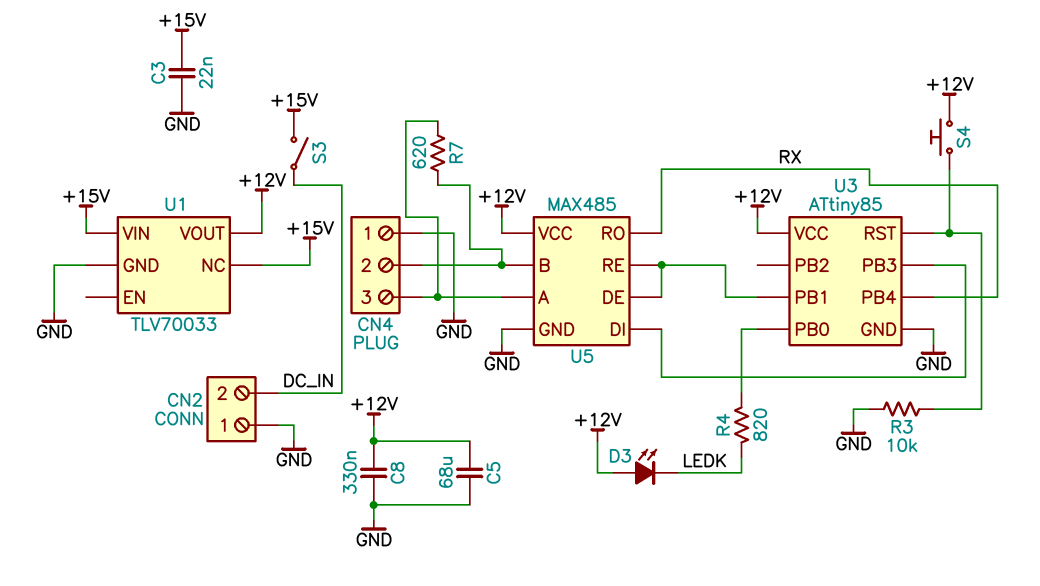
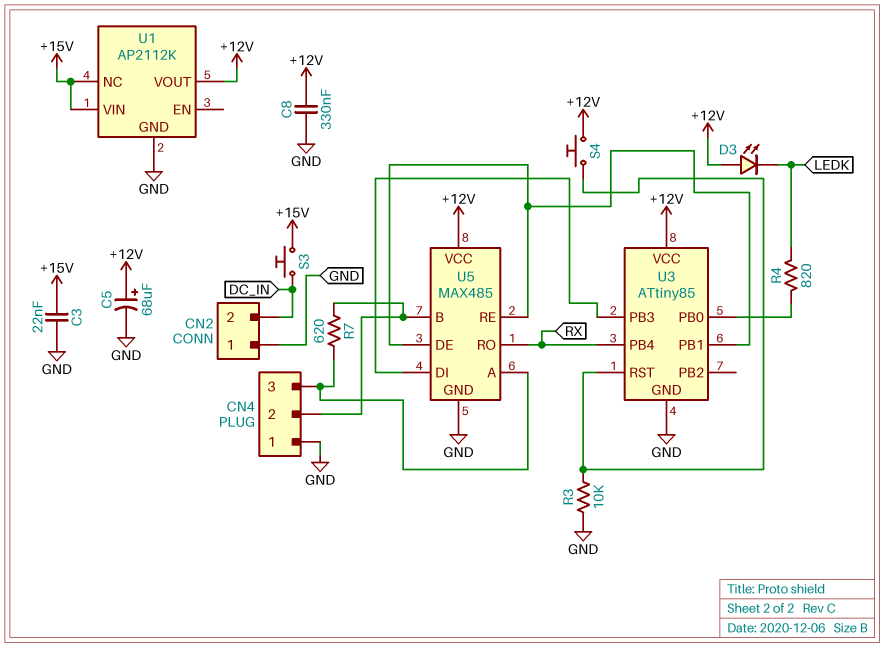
C5: 68uF (+12V, GND) -> 68uF (plus +12V, minus GND)
S3: switch (+15V, DC_IN) -> button (+15V, DC_IN)
U1: TLV70033 -> AP2112K

